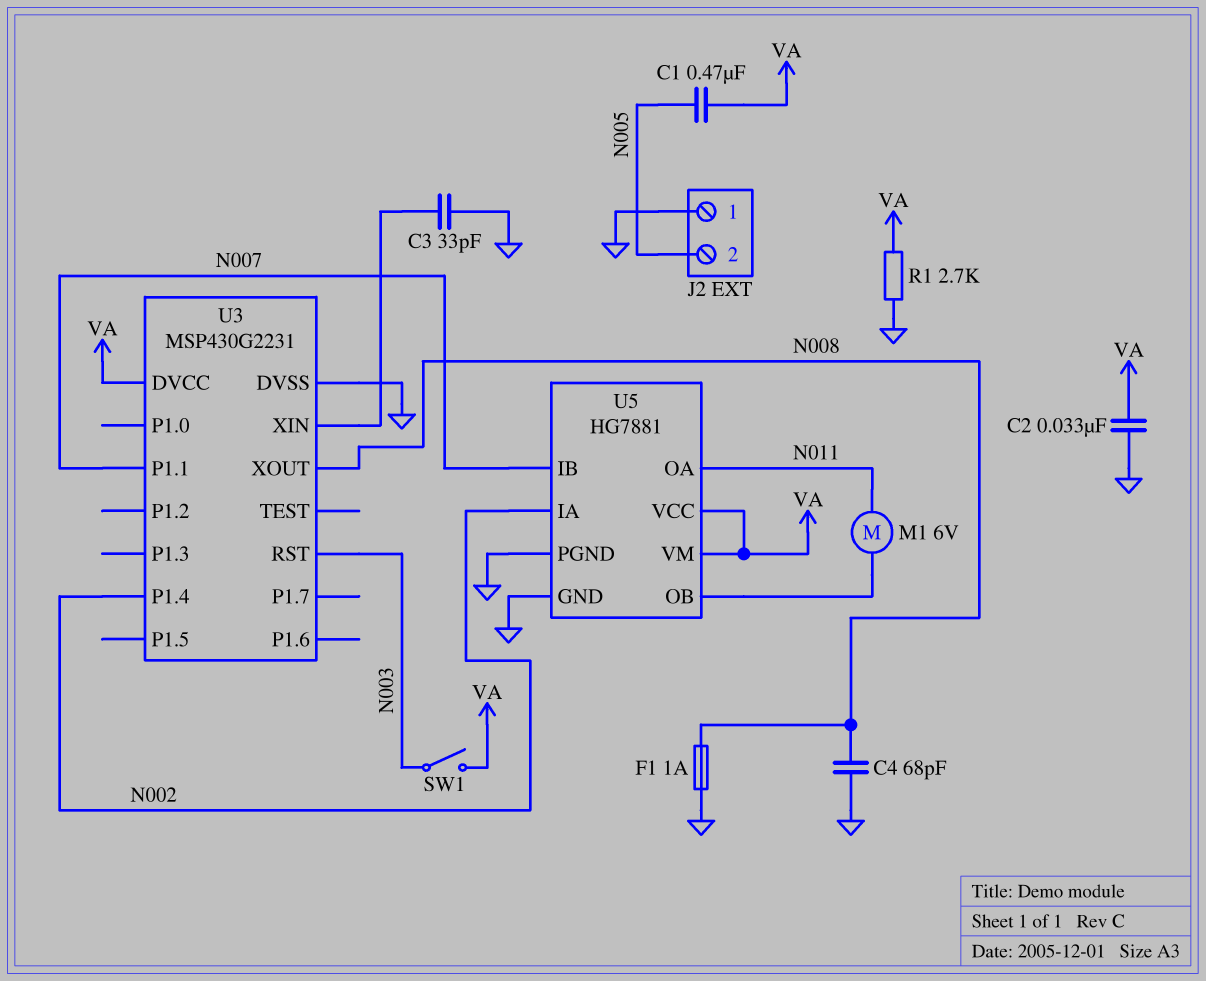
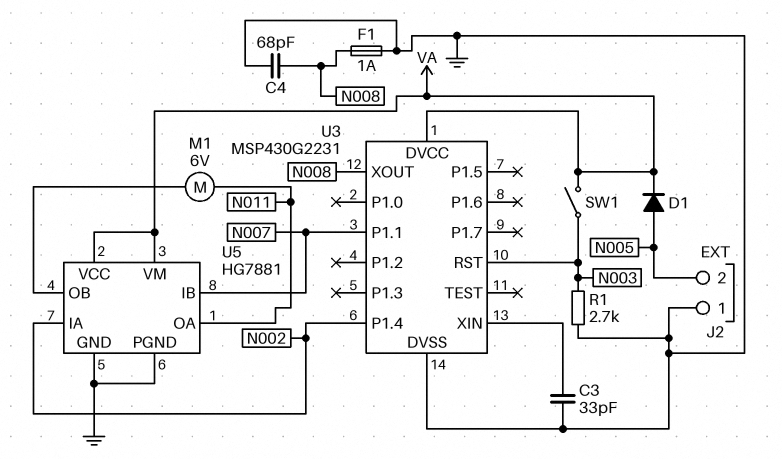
C1: 470nF (N005, VA) -> none
C2: 33nF (GND, VA) -> none
D1: none -> diode (A N005, K VA)
R1: 2.7k (GND, VA) -> 2.7k (GND, N003)

